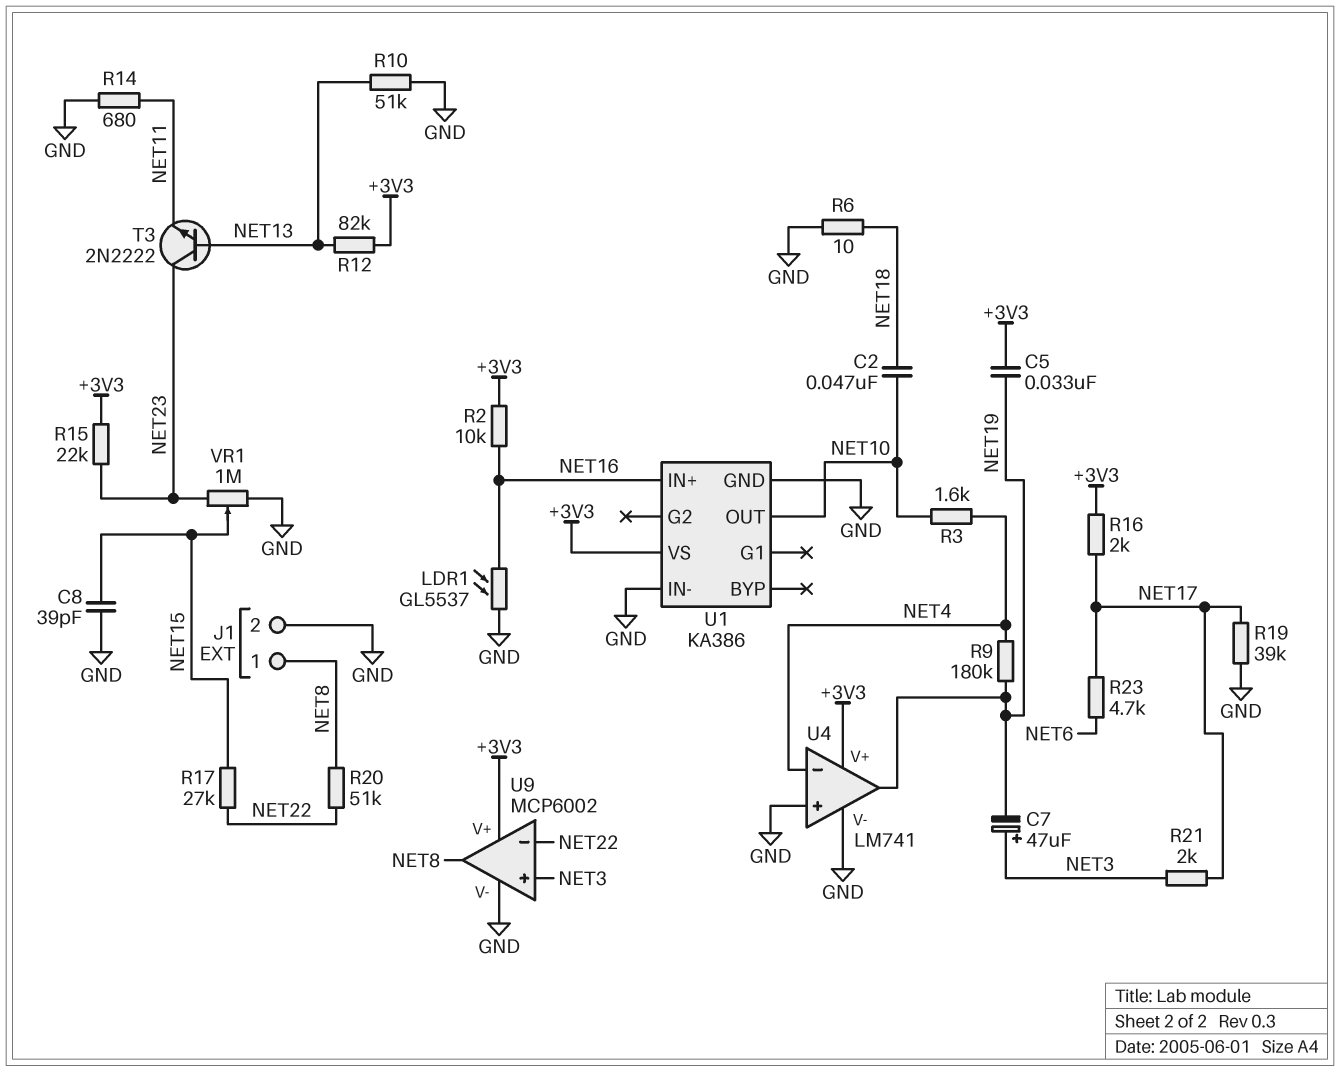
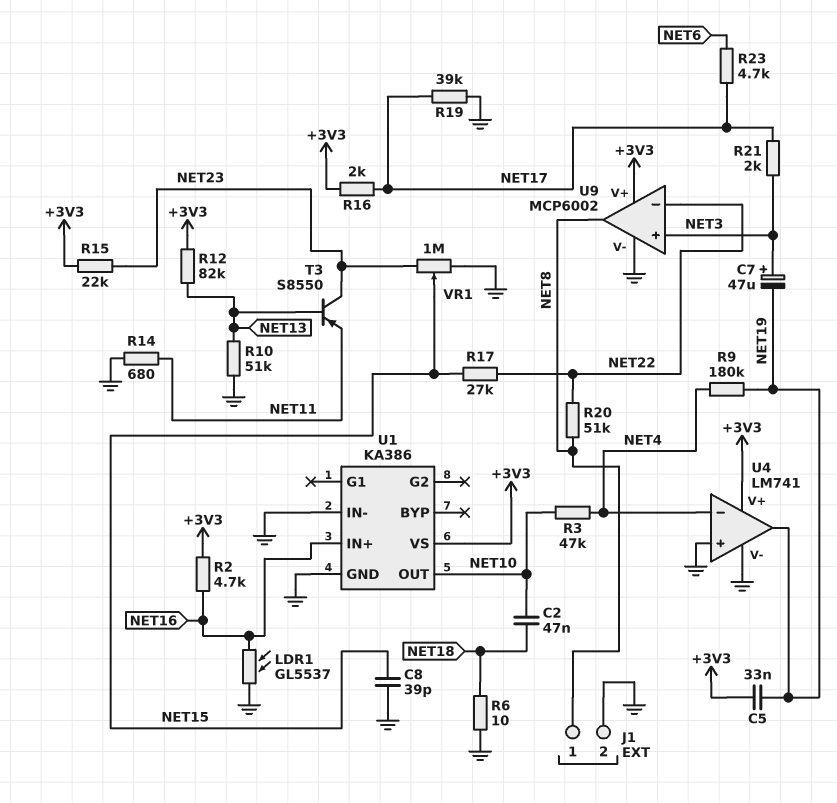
R2: 10k (+3V3, NET16) -> 4.7k (+3V3, NET16)
R3: 1.6k (NET4, NET10) -> 47k (NET4, NET10)
T3: NPN 2N2222 (B NET13, C NET23, E NET11) -> PNP S8550 (B NET13, C NET23, E NET11)

